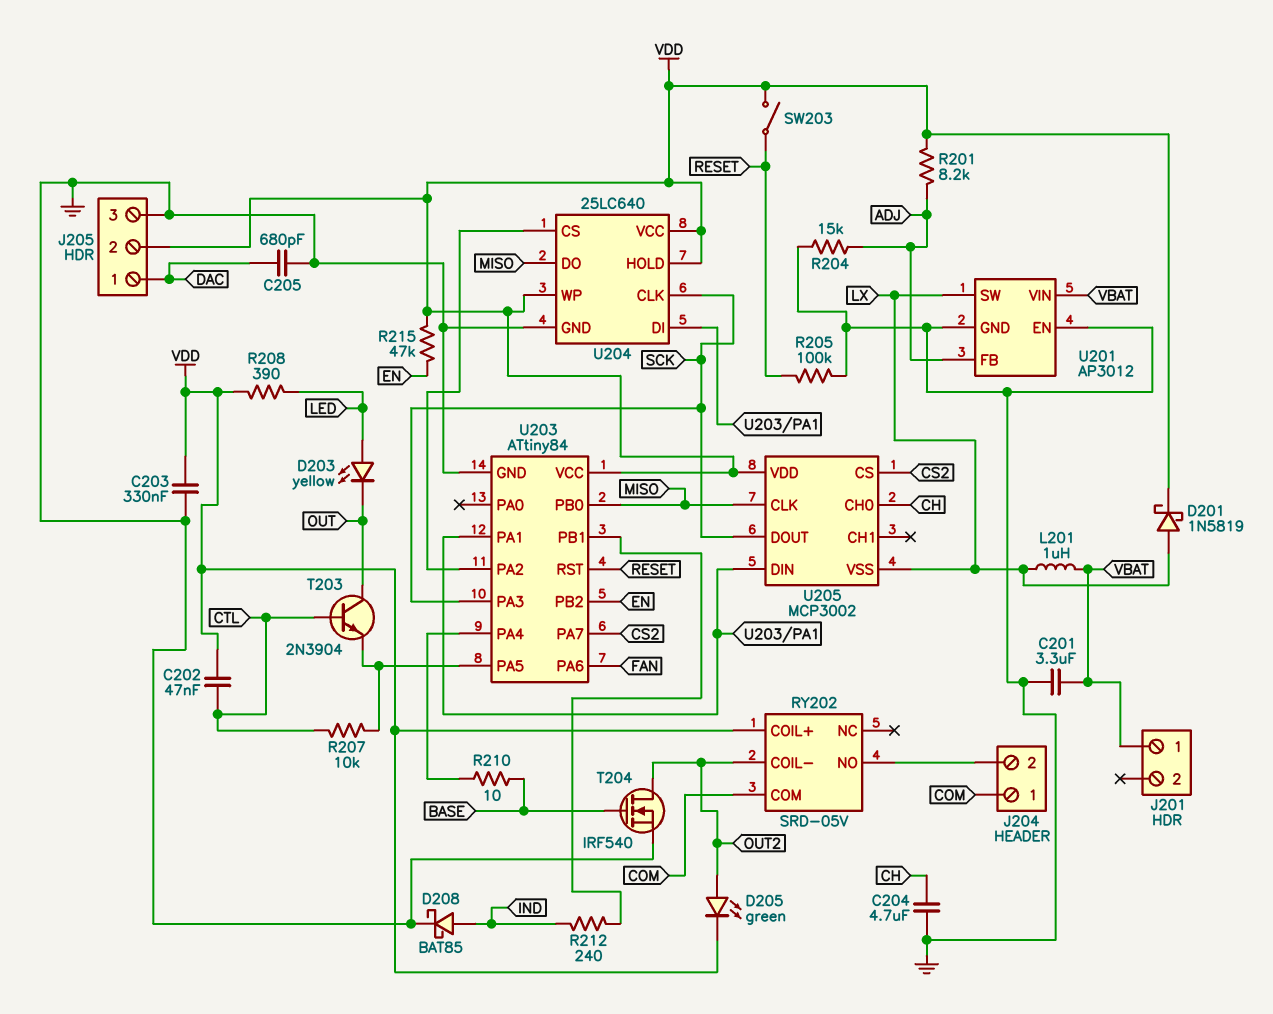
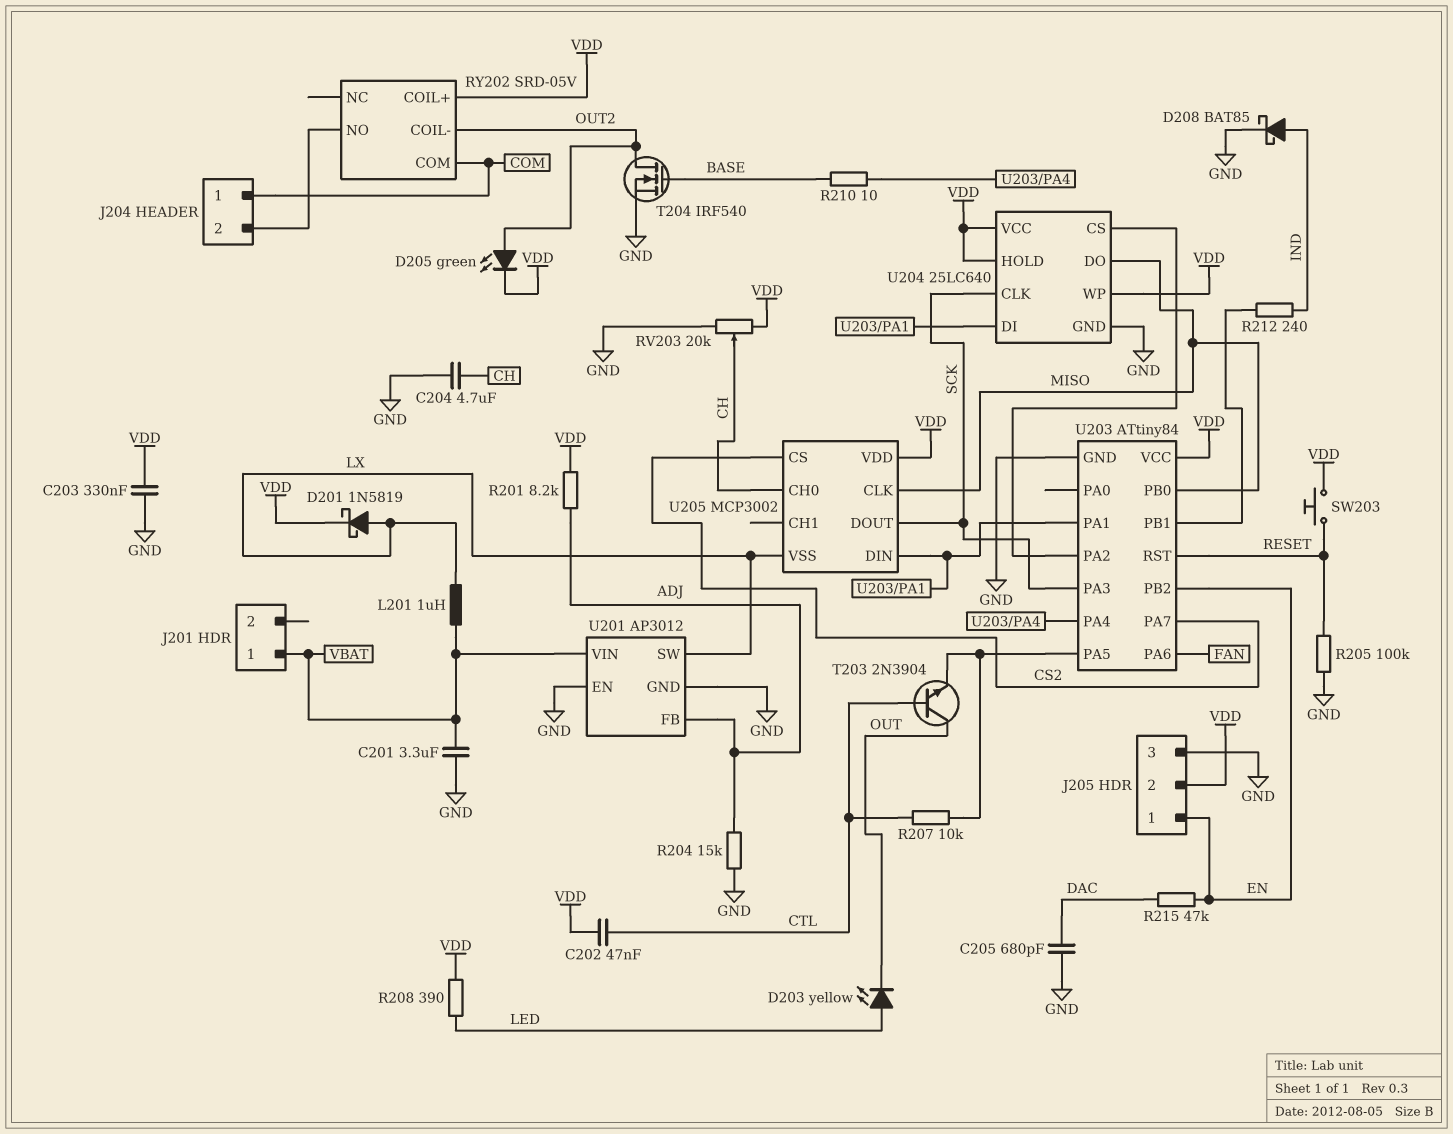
J205 pin 1: DAC -> EN
R215: 47k (EN, VDD) -> 47k (DAC, EN)
RV203: none -> 20k (GND, VDD, wiper CH)
SW203: switch (RESET, VDD) -> button (RESET, VDD)

